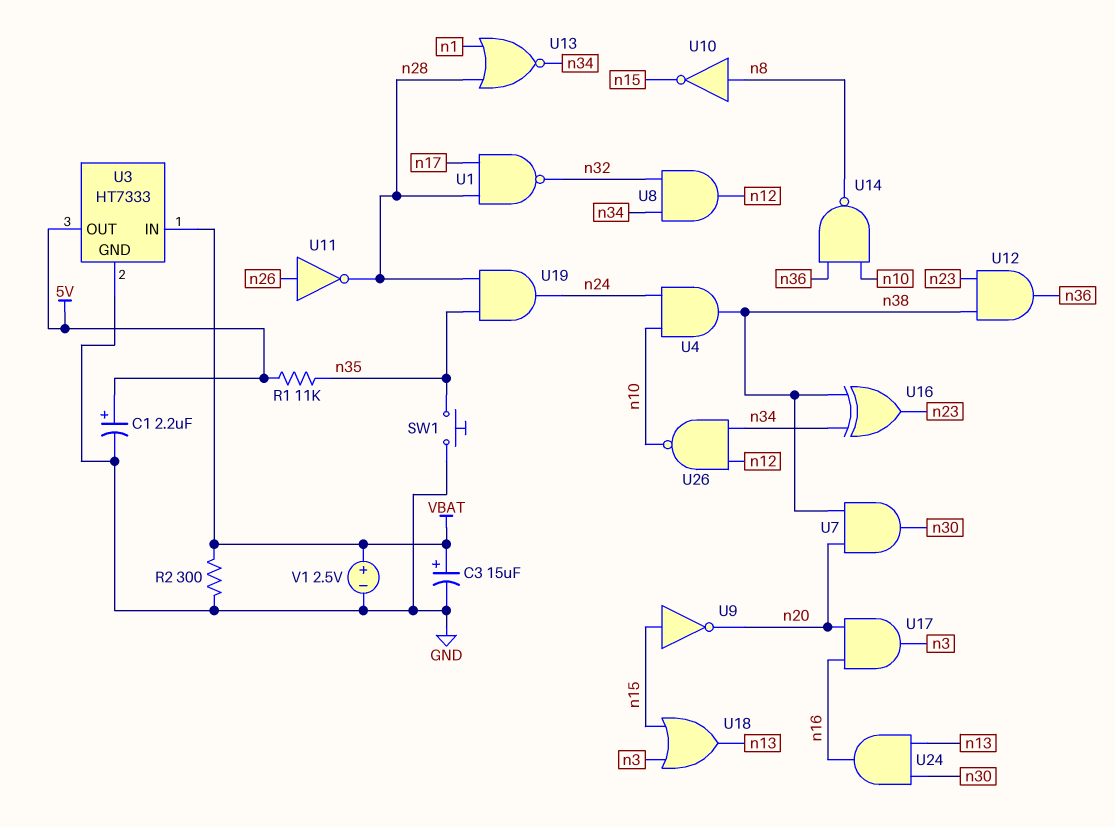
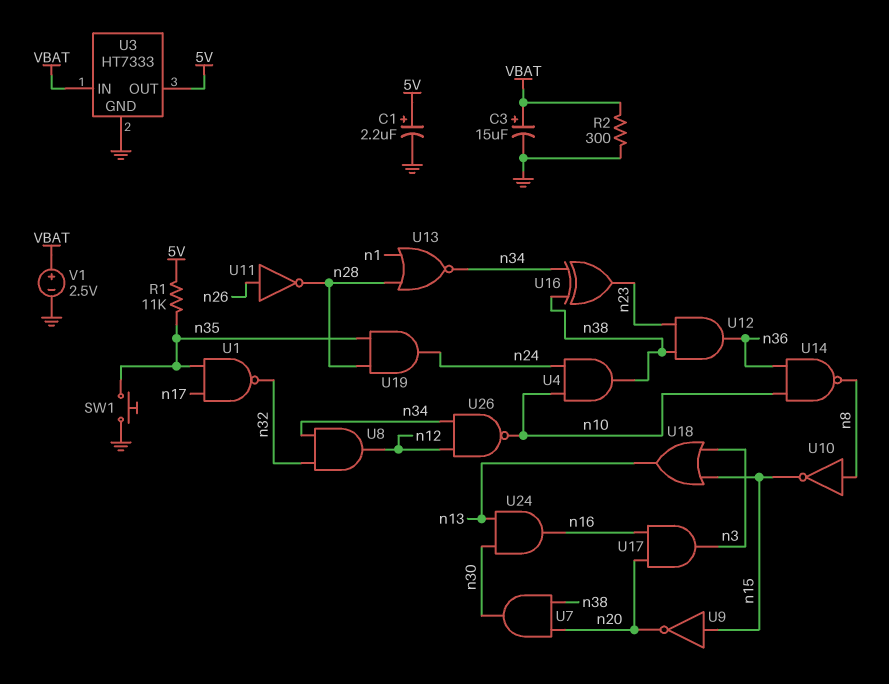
U1: NAND (in n17, in n28, out n32) -> NAND (in n17, in n35, out n32)

